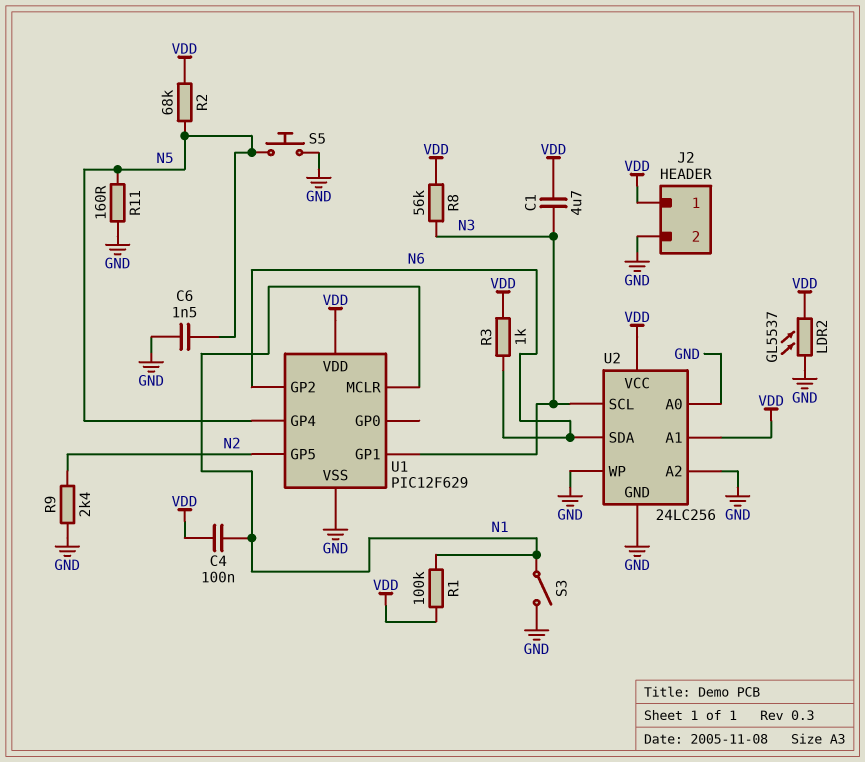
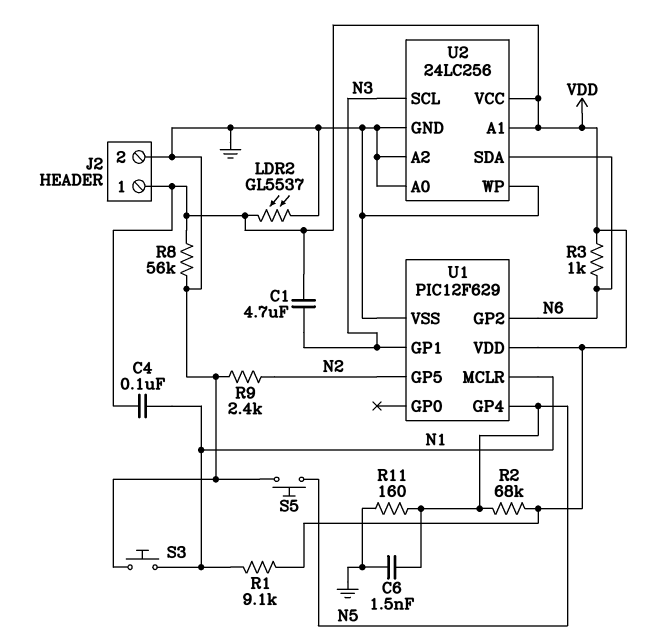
R1: 100k (N1, VDD) -> 9.1k (N1, VDD)
R8: 56k (N3, VDD) -> 56k (GND, VDD)
S3: switch (GND, N1) -> button (GND, N1)

